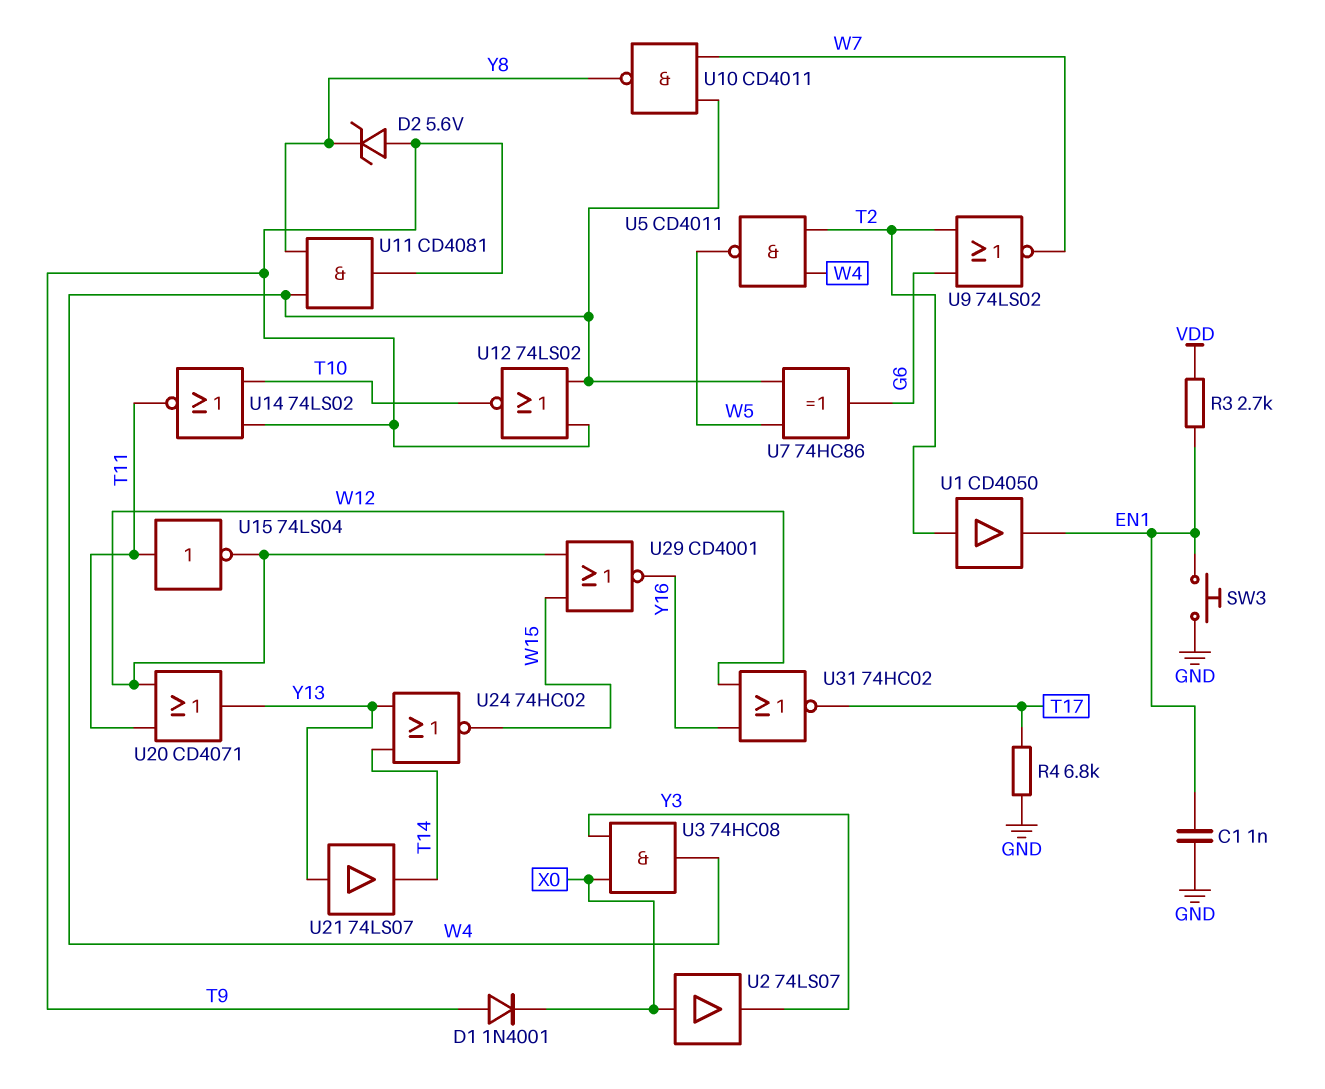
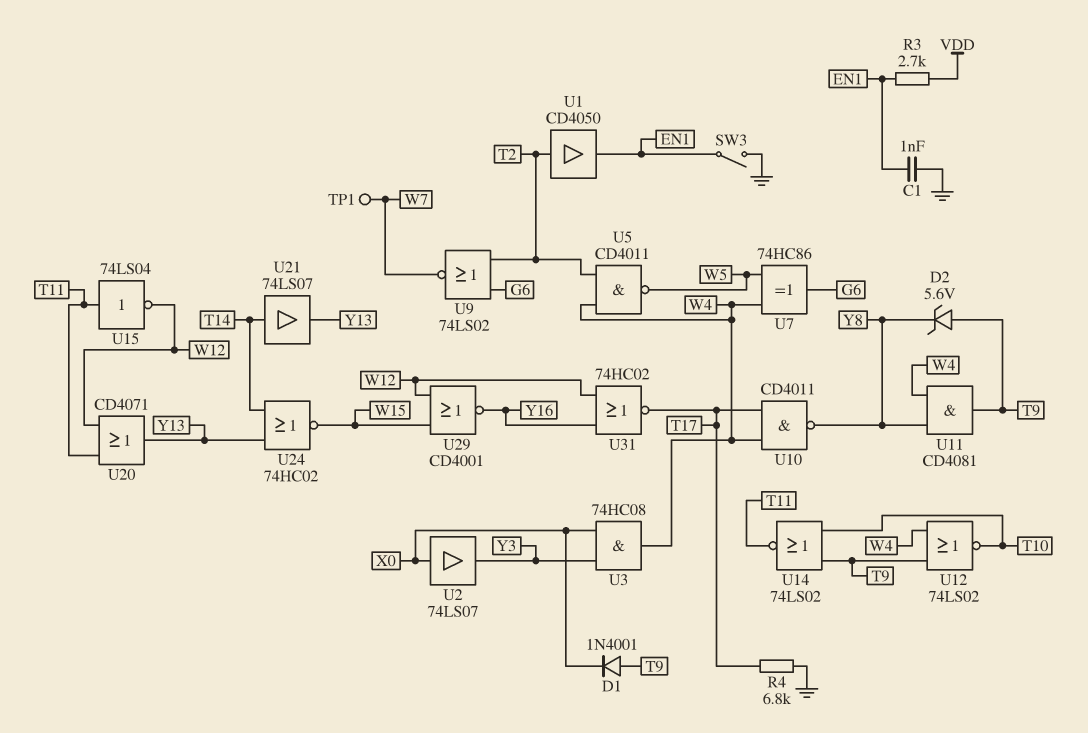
SW3: button (EN1, GND) -> switch (EN1, GND)
TP1: none -> test point (W7)
U10: NAND CD4011 (in W4, in W7, out Y8) -> NAND CD4011 (in T17, in W4, out Y8)
U21: buffer 74LS07 (in Y13, out T14) -> buffer 74LS07 (in T14, out Y13)

